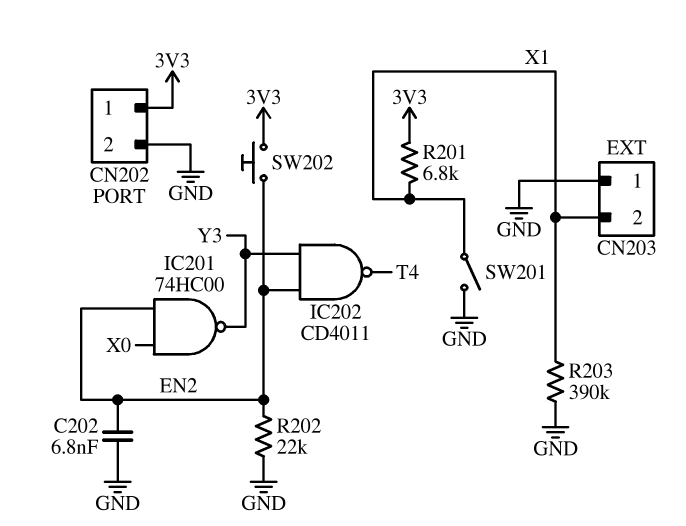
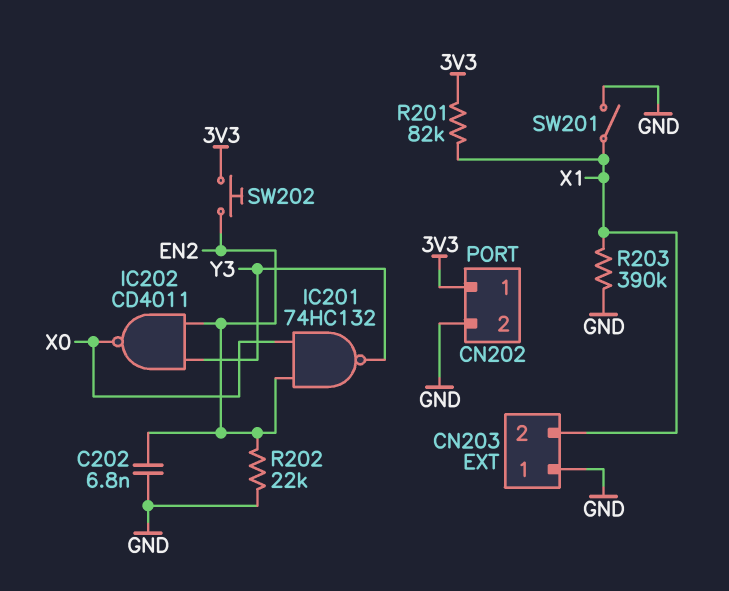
IC201: NAND 74HC00 (in EN2, in X0, out Y3) -> NAND 74HC132 (in EN2, in X0, out Y3)
IC202: NAND CD4011 (in EN2, in Y3, out T4) -> NAND CD4011 (in EN2, in Y3, out X0)
R201: 6.8k (3V3, X1) -> 82k (3V3, X1)

